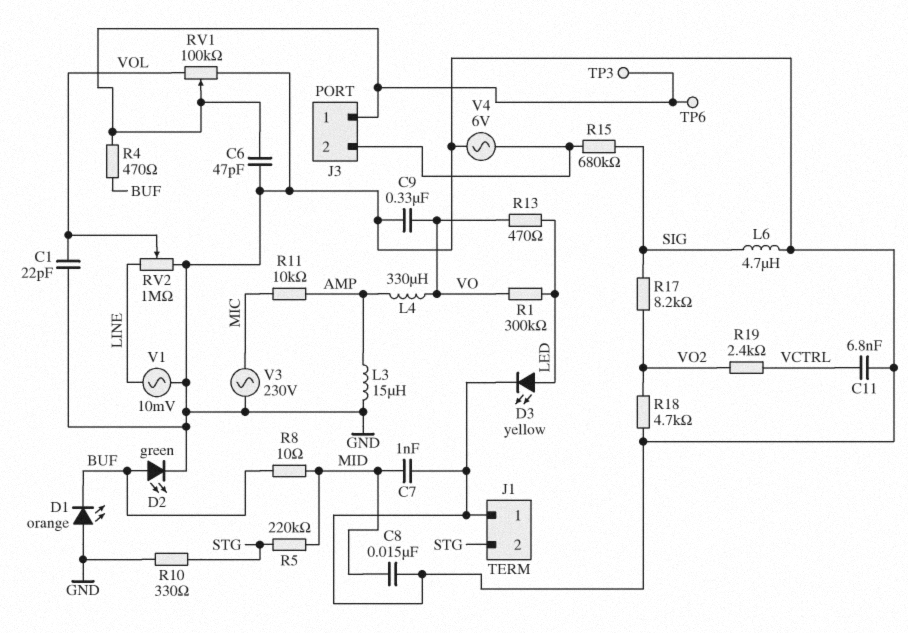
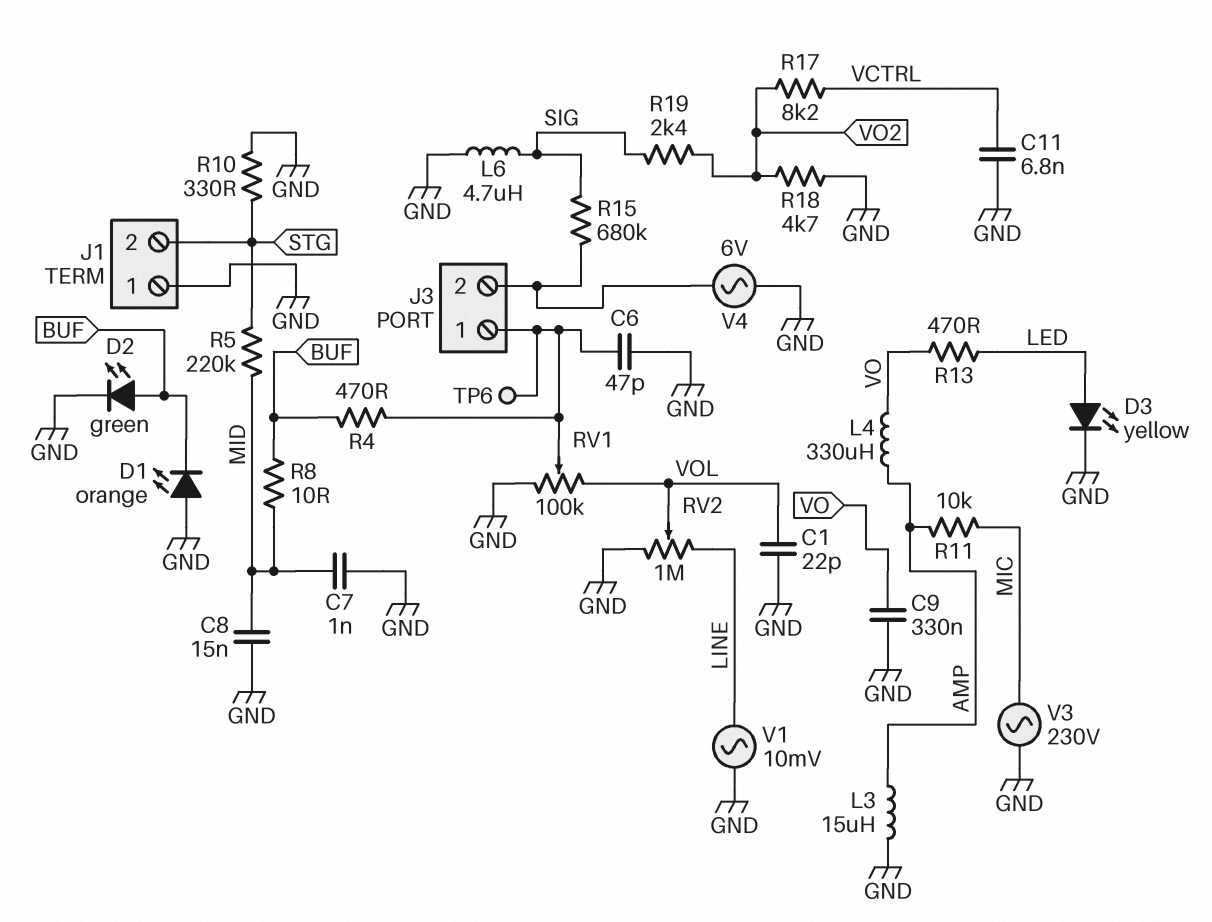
R1: 300k (LED, VO) -> none
R17: 8.2k (SIG, VO2) -> 8.2k (VCTRL, VO2)
R19: 2.4k (VCTRL, VO2) -> 2.4k (SIG, VO2)
TP3: test point (J3/1) -> none

